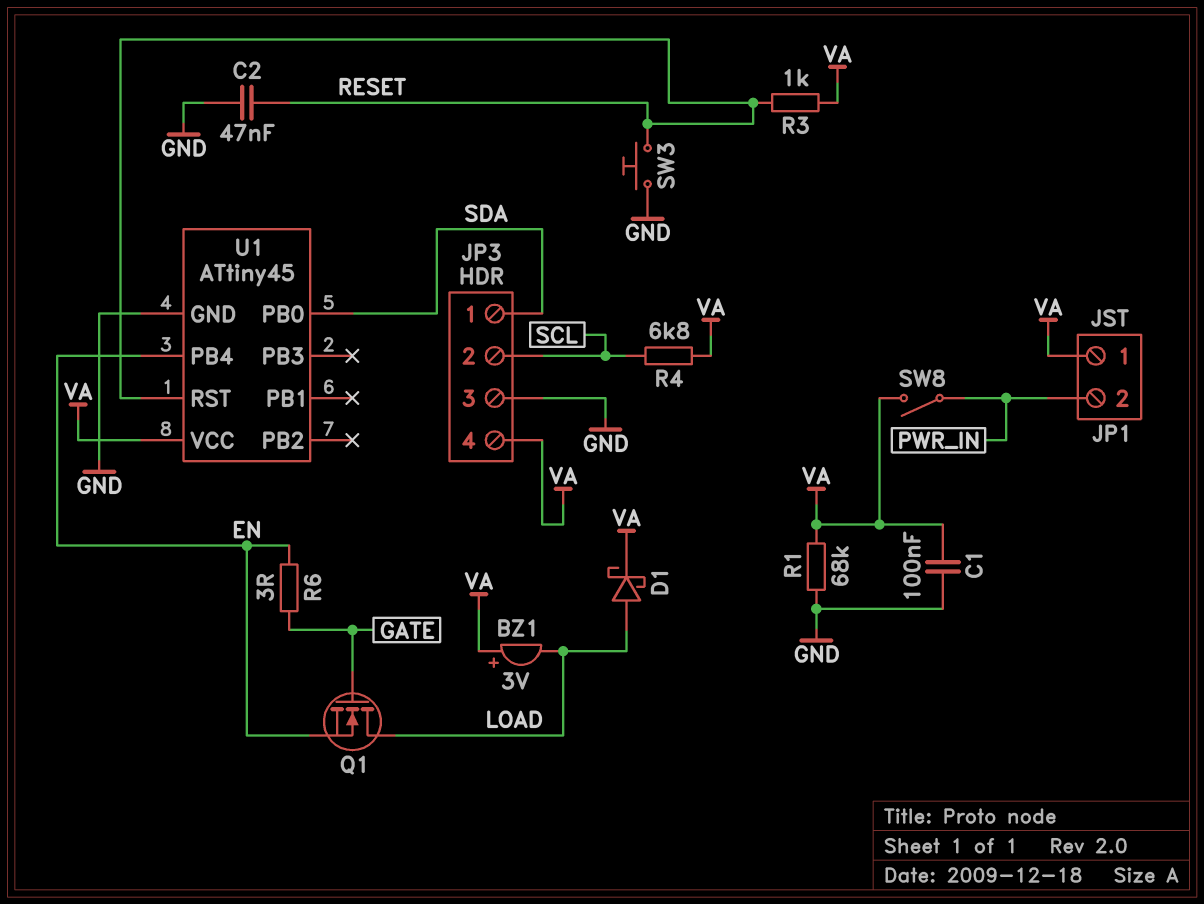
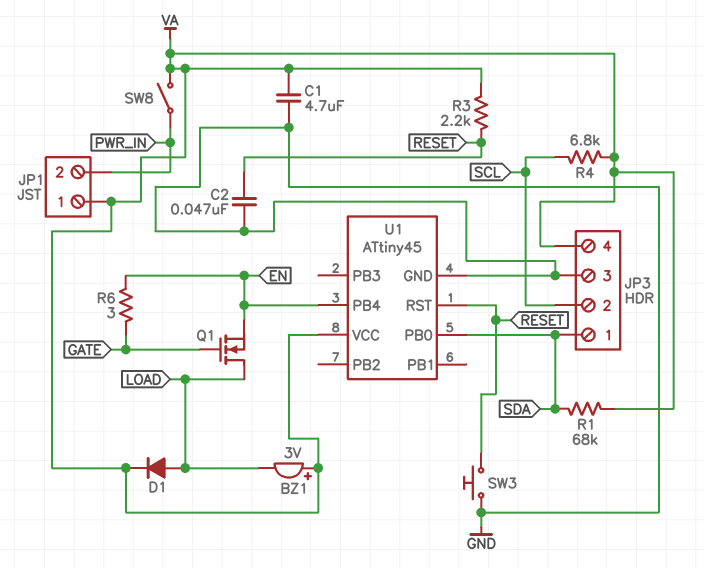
C1: 100nF (GND, VA) -> 4.7uF (GND, VA)
D1: schottky (A LOAD, K VA) -> diode (A LOAD, K VA)
R1: 68k (GND, VA) -> 68k (SDA, VA)
R3: 1k (RESET, VA) -> 2.2k (RESET, VA)

